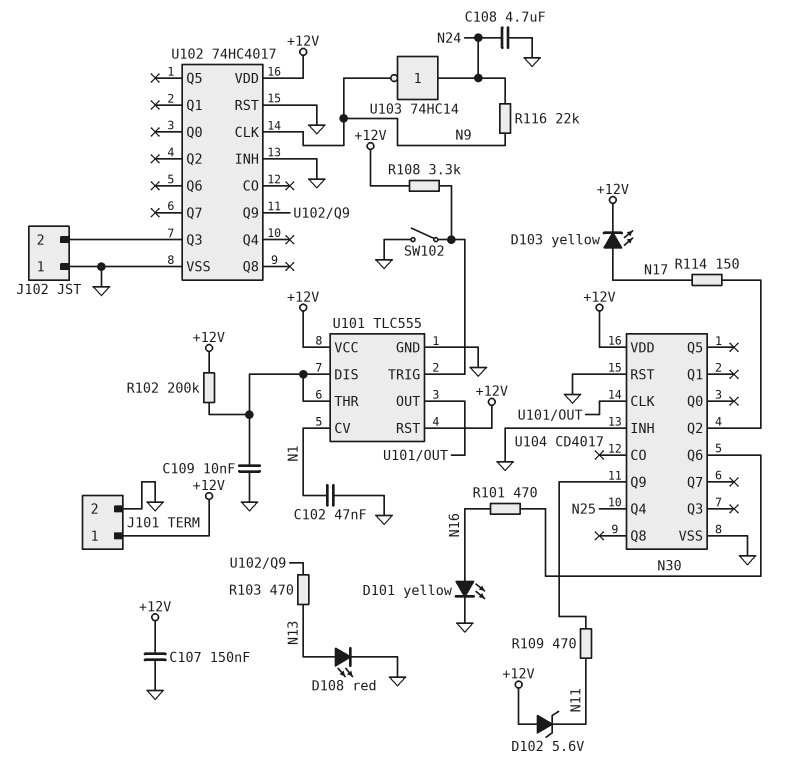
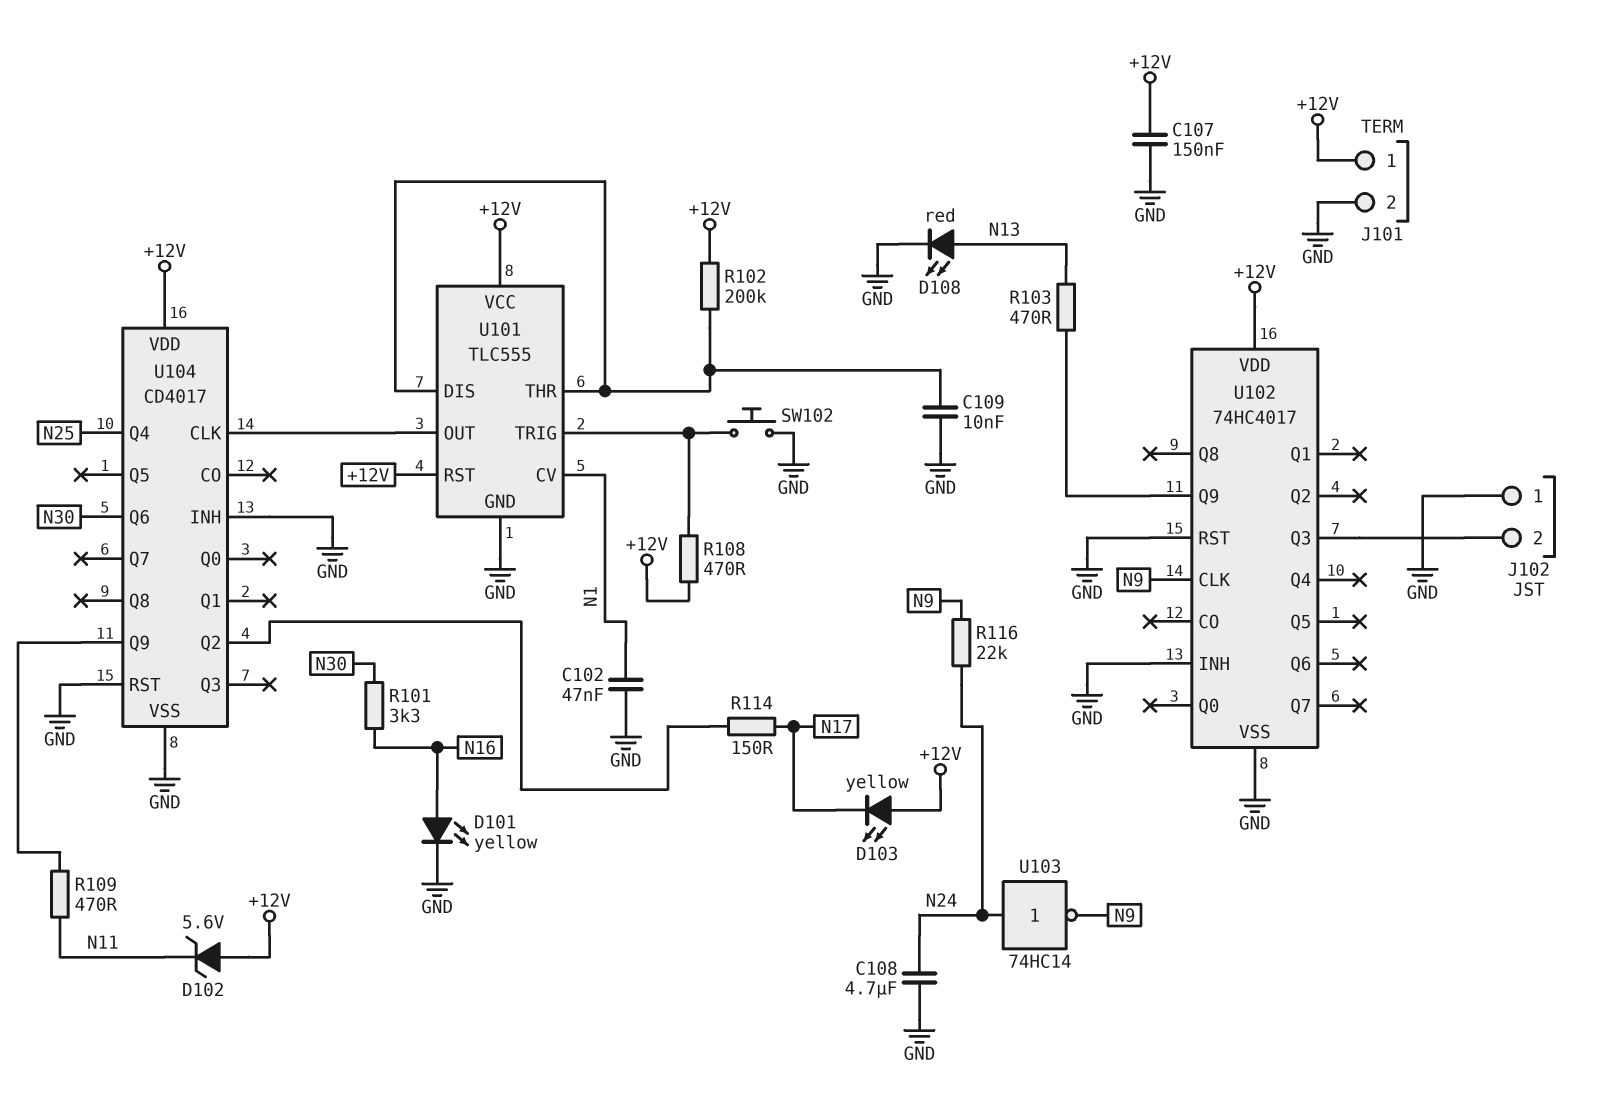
D103: LED yellow (A N17, K +12V) -> LED yellow (A +12V, K N17)
R101: 470 (N16, N30) -> 3.3k (N16, N30)
R108: 3.3k (+12V, U101/TRIG) -> 470 (+12V, U101/TRIG)
SW102: switch (GND, U101/TRIG) -> button (GND, U101/TRIG)

